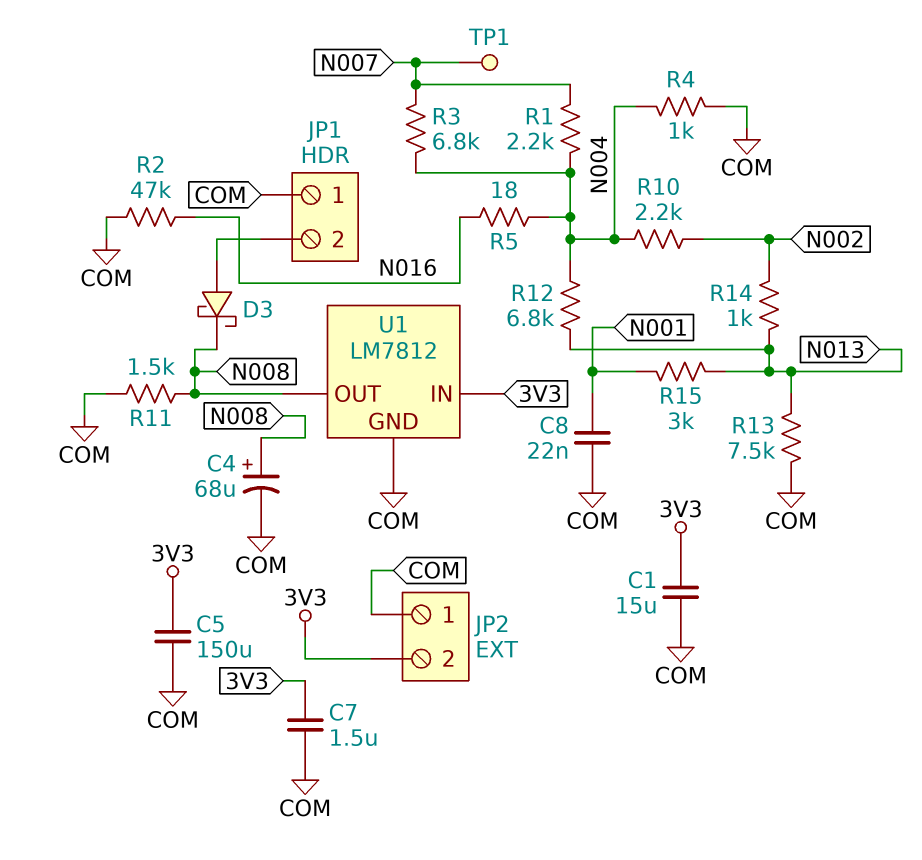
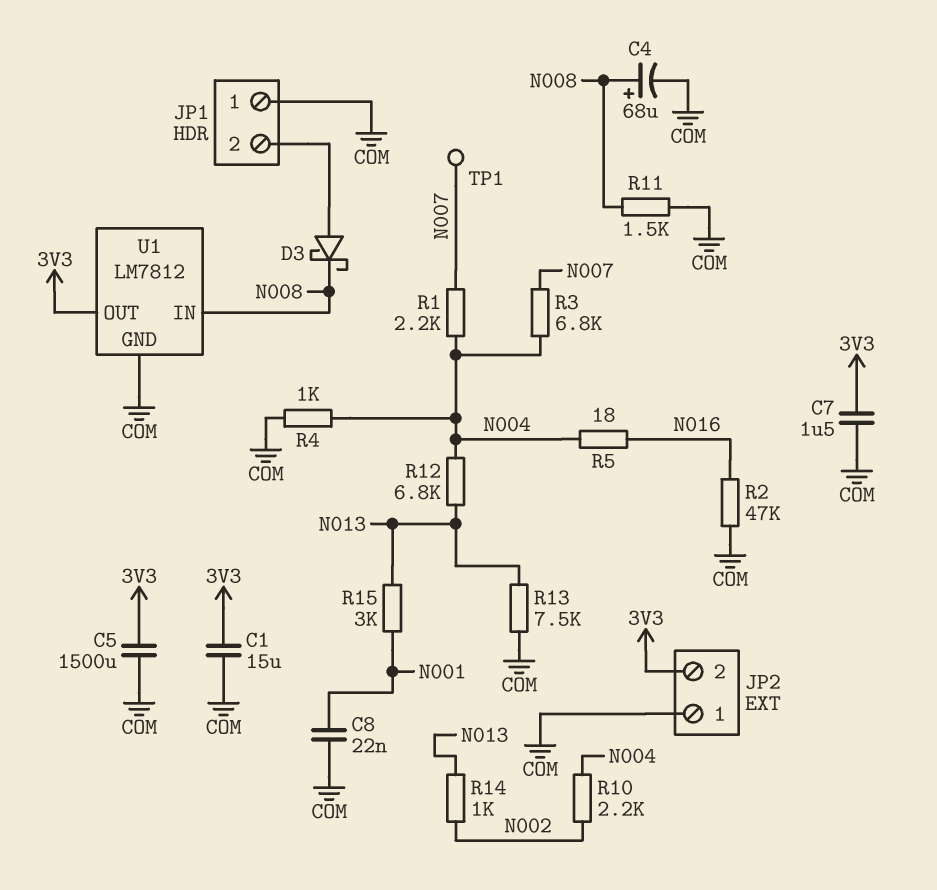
C5: 150uF (3V3, COM) -> 1500uF (3V3, COM)
U1 pin IN: 3V3 -> N008
U1 pin OUT: N008 -> 3V3

